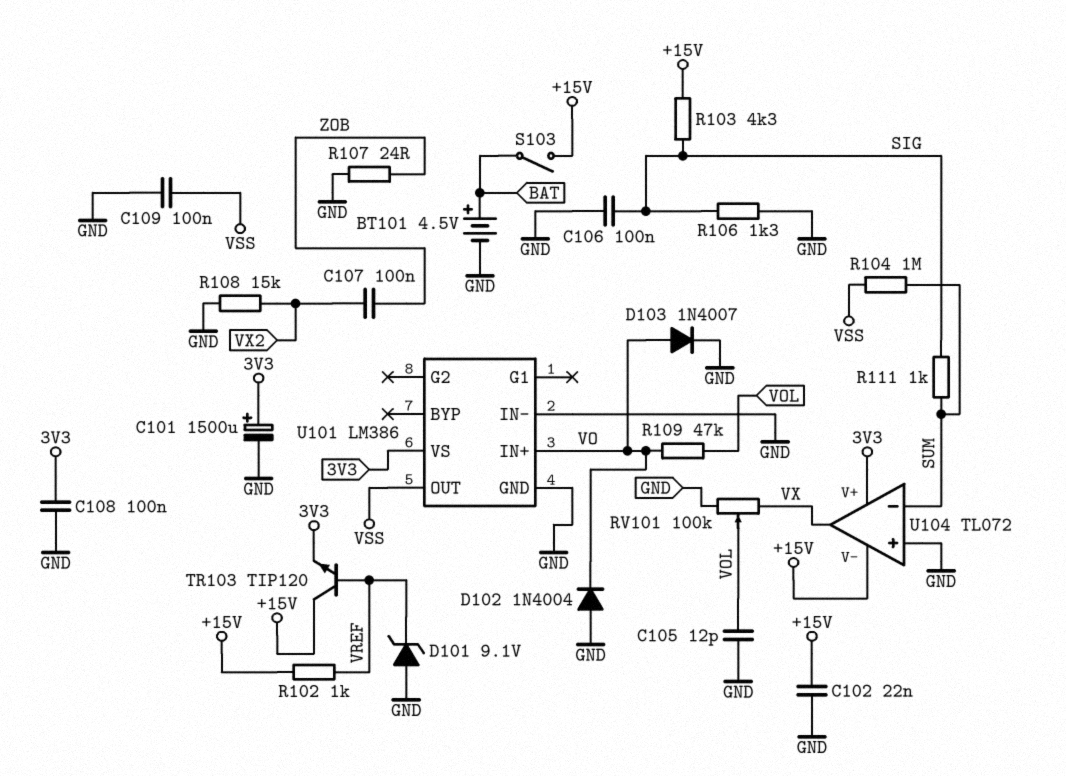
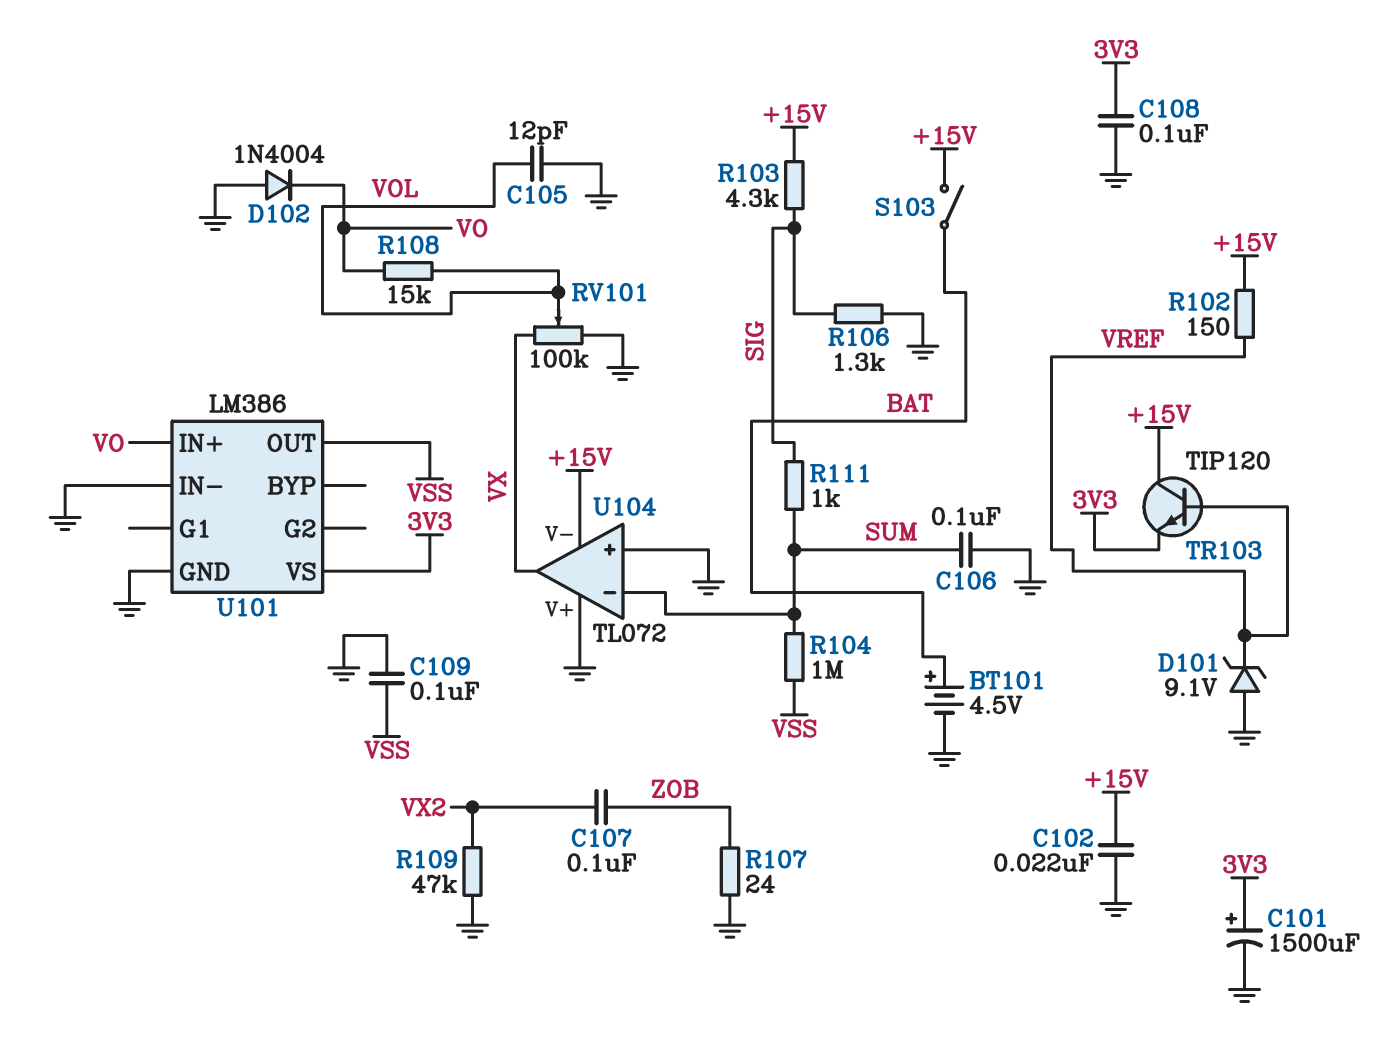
C106: 100nF (GND, SIG) -> 100nF (GND, SUM)
D103: diode 1N4007 (A VO, K GND) -> none
R102: 1k (+15V, VREF) -> 150 (+15V, VREF)
R108: 15k (GND, VX2) -> 15k (VO, VOL)
R109: 47k (VO, VOL) -> 47k (GND, VX2)
U104 pin V+: 3V3 -> GND

